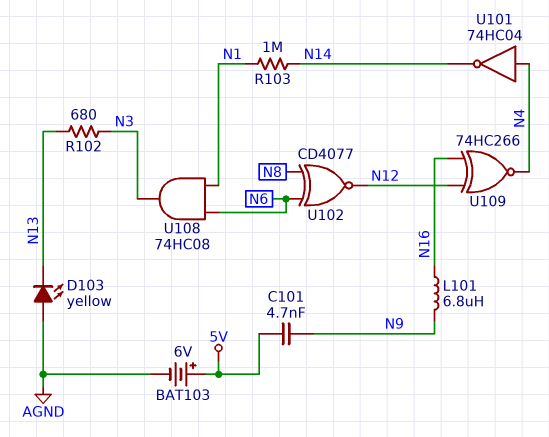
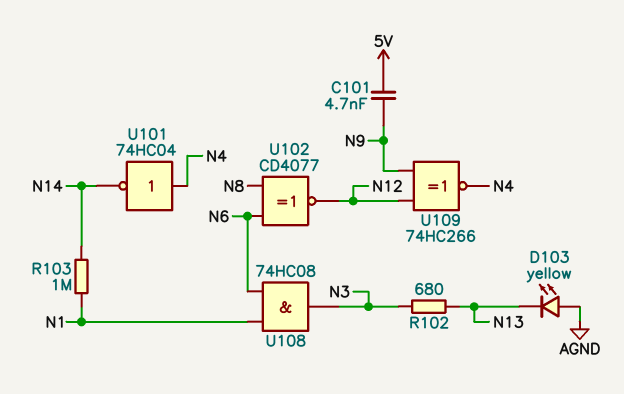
BAT103: 6V (plus 5V, minus AGND) -> none
L101: 6.8uH (N9, N16) -> none
U109: XNOR 74HC266 (in N12, in N16, out N4) -> XNOR 74HC266 (in N9, in N12, out N4)

